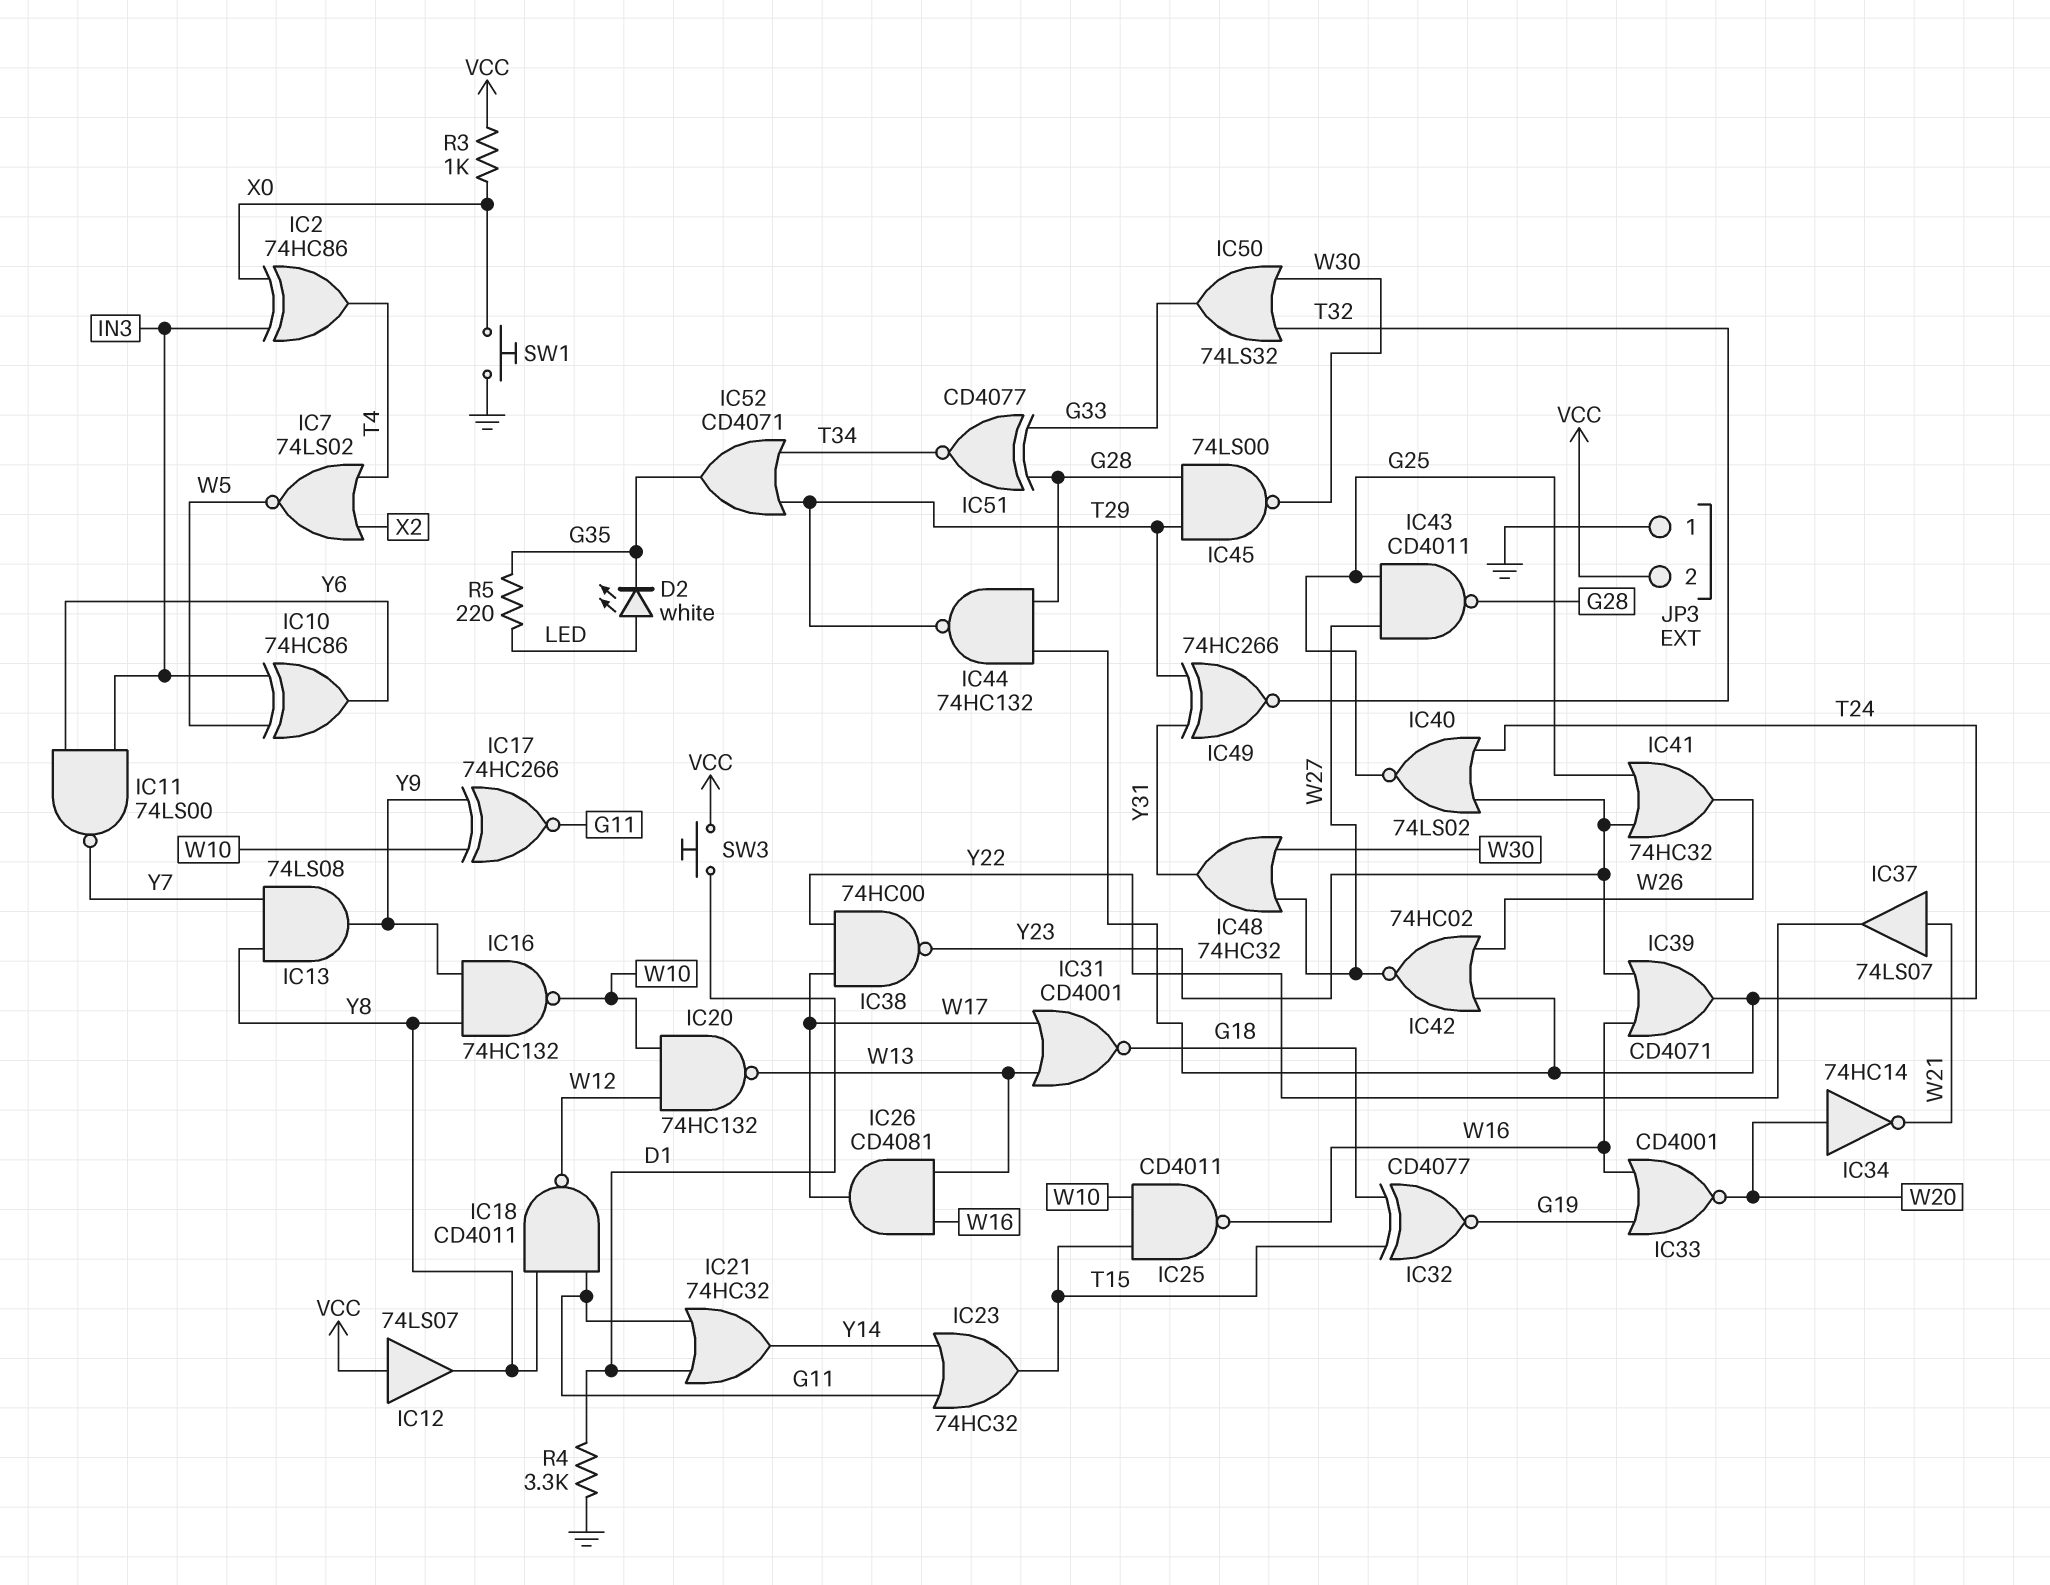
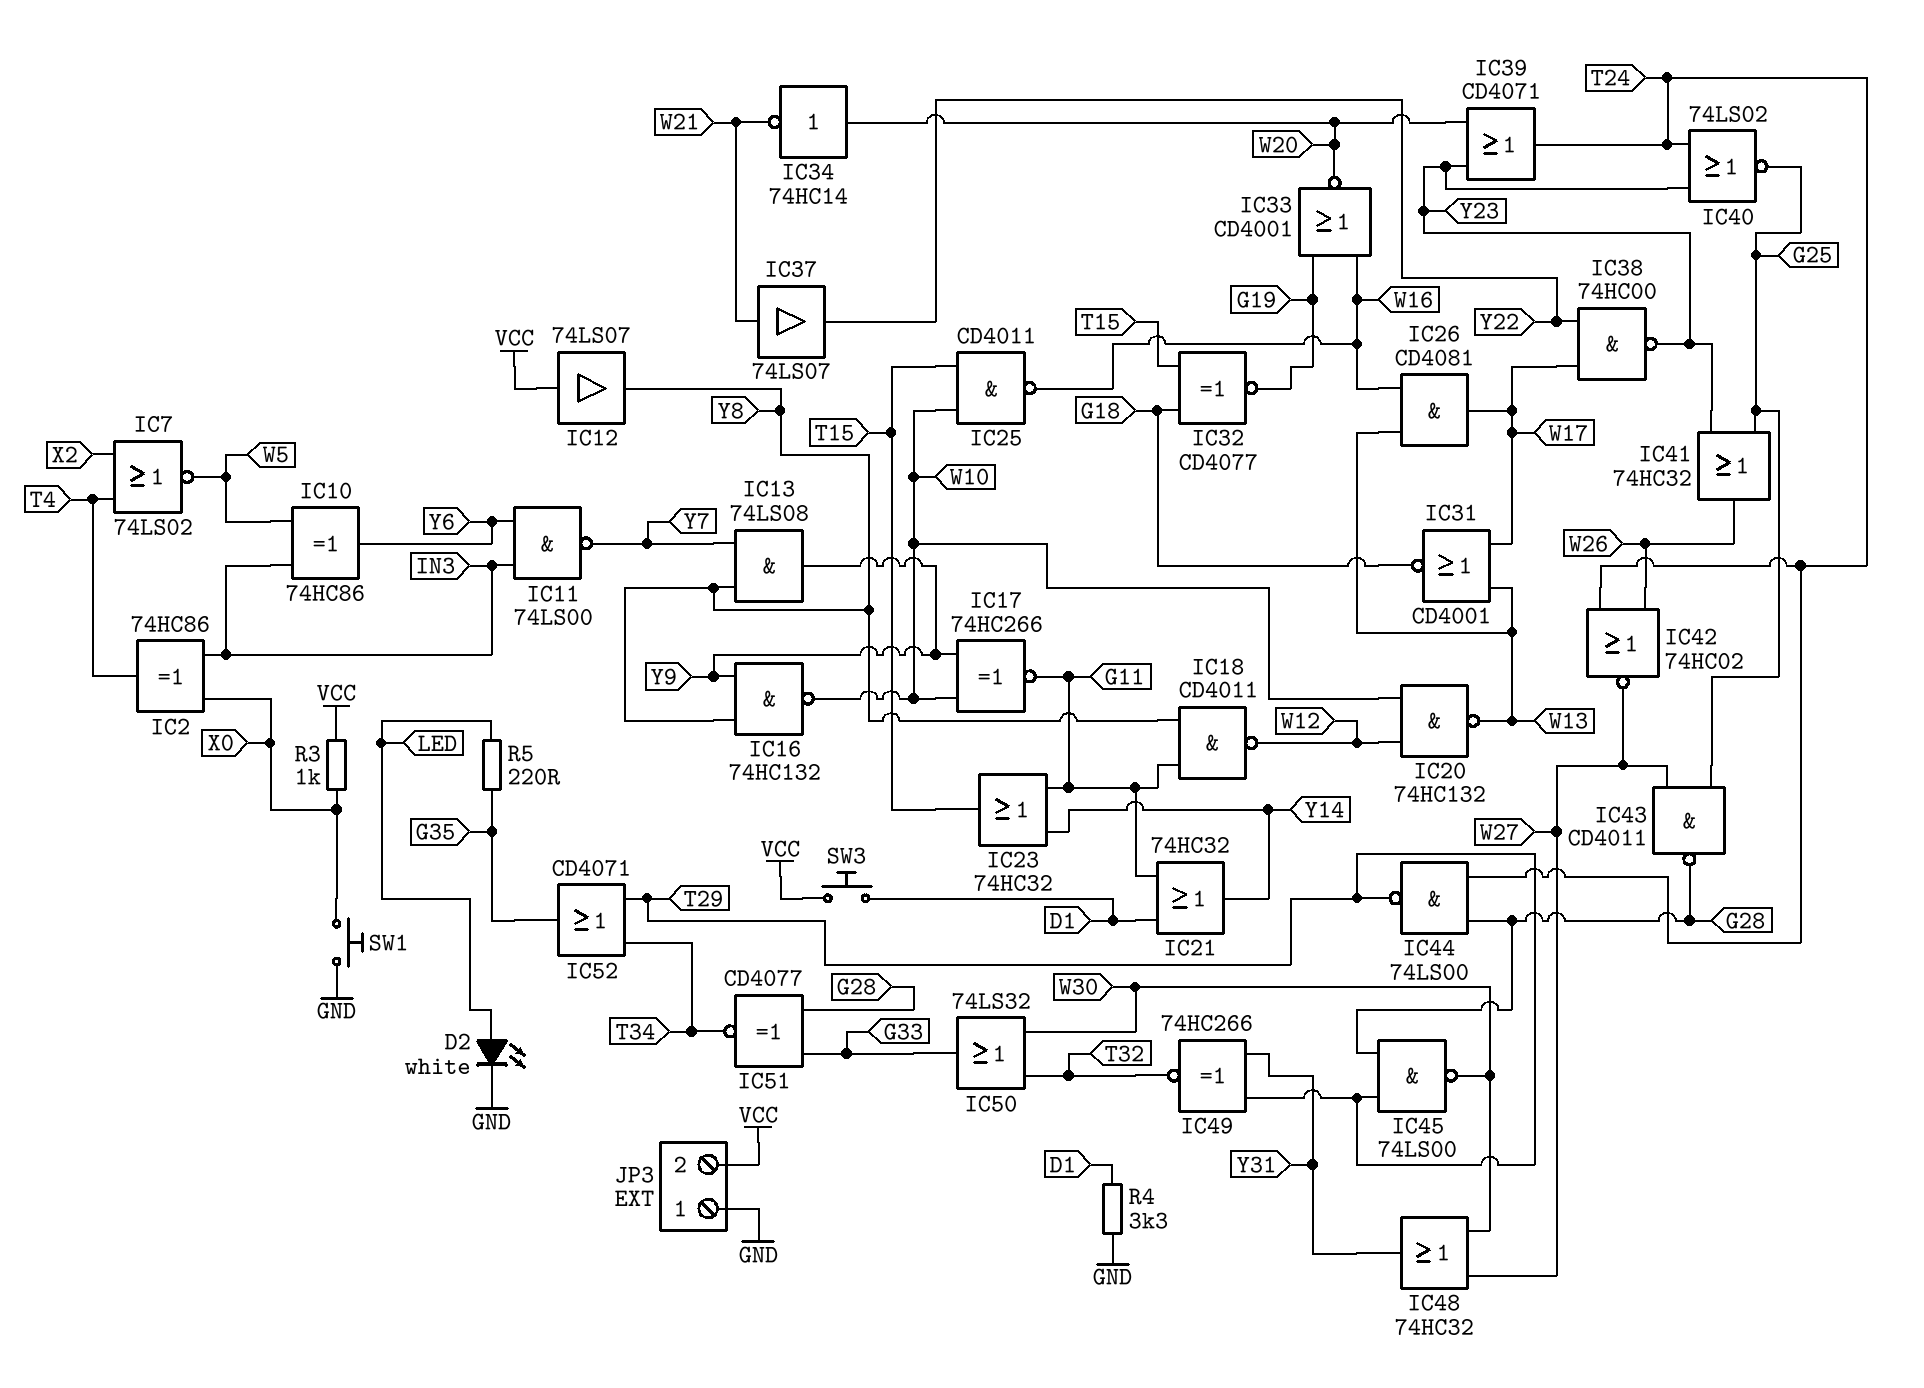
D2: LED white (A LED, K G35) -> LED white (A LED, K GND)
IC39: OR CD4071 (in W16, in Y23, out T24) -> OR CD4071 (in W20, in Y23, out T24)
IC44: NAND 74HC132 (in G28, in T24, out T29) -> NAND 74LS00 (in G28, in T24, out T29)

